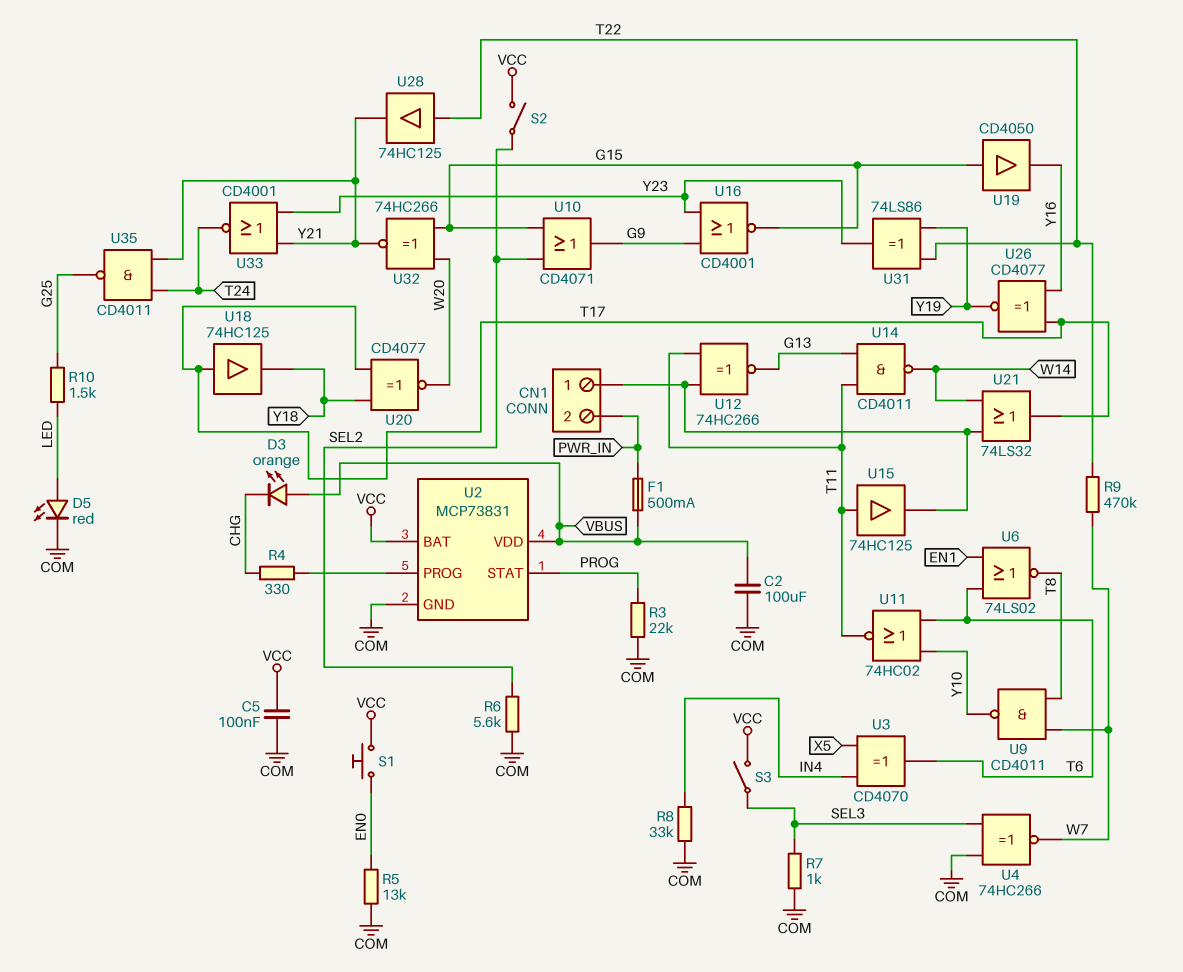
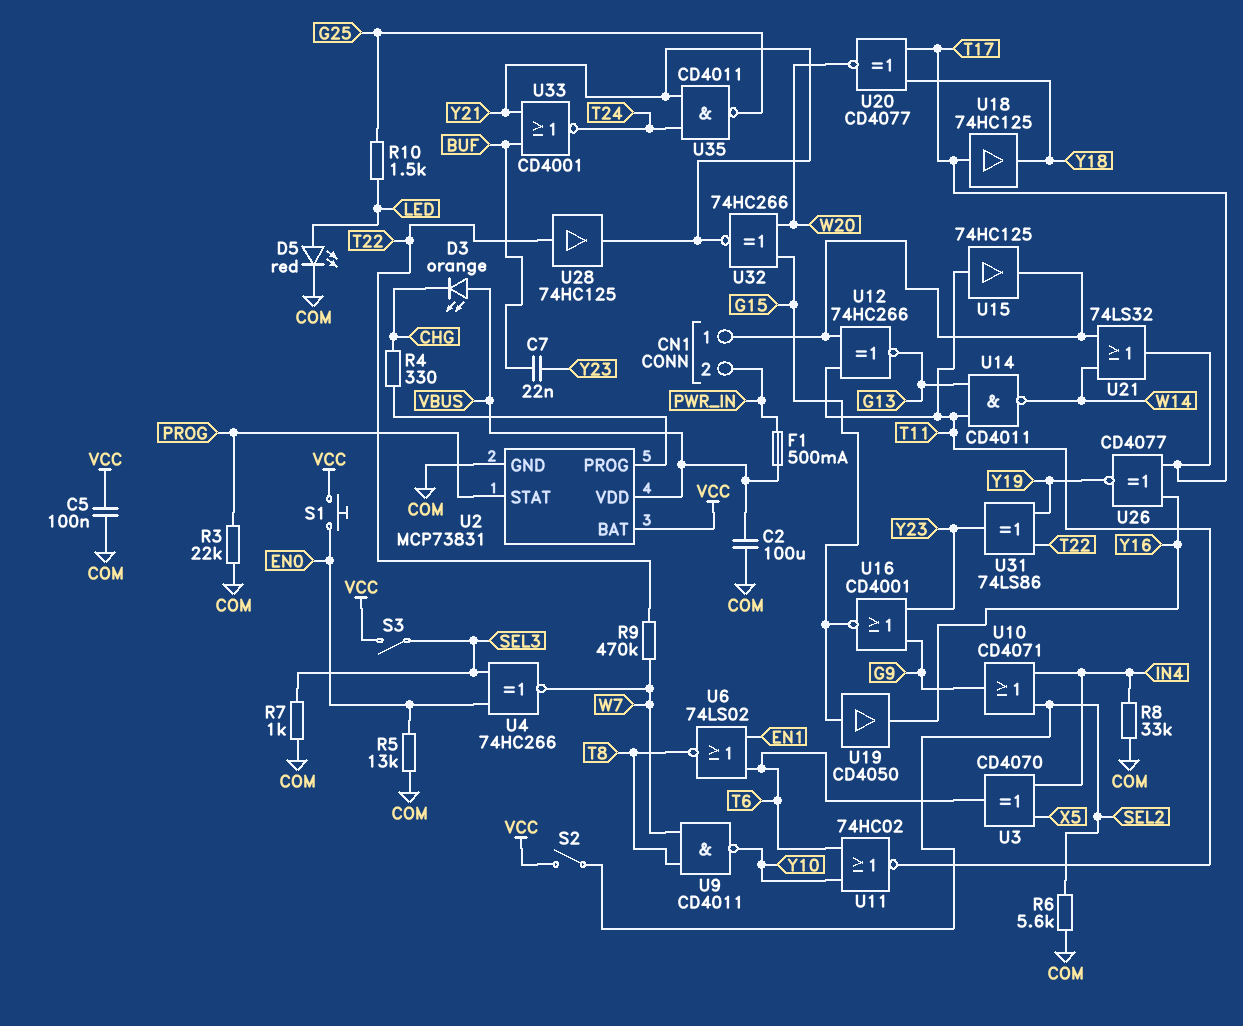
C7: none -> 22nF (BUF, Y23)
U4: XNOR 74HC266 (in COM, in SEL3, out W7) -> XNOR 74HC266 (in EN0, in SEL3, out W7)
U10: OR CD4071 (in G15, in SEL2, out G9) -> OR CD4071 (in IN4, in SEL2, out G9)
U33: NOR CD4001 (in Y21, in Y23, out T24) -> NOR CD4001 (in BUF, in Y21, out T24)

